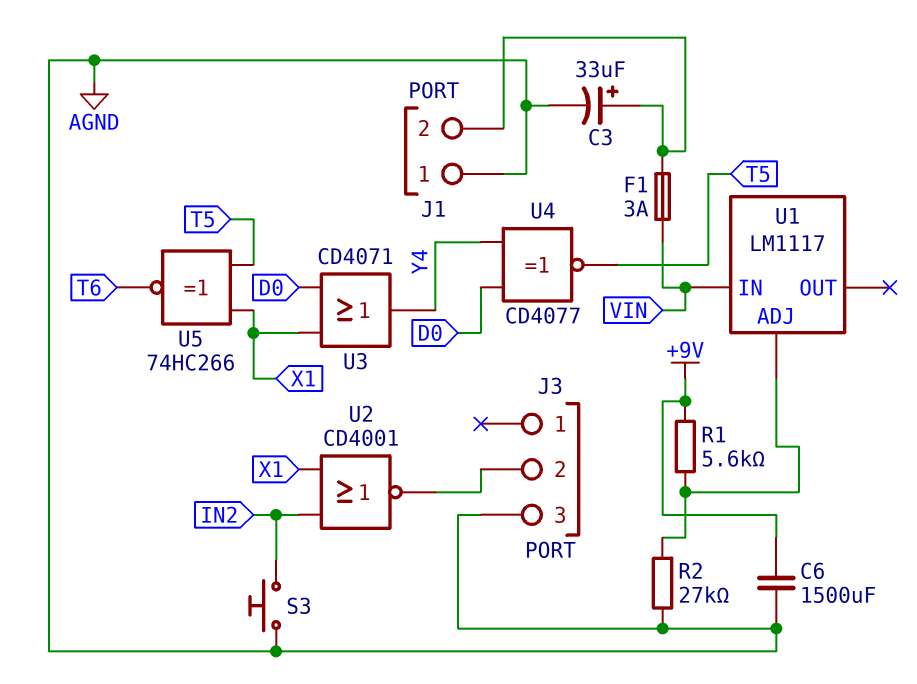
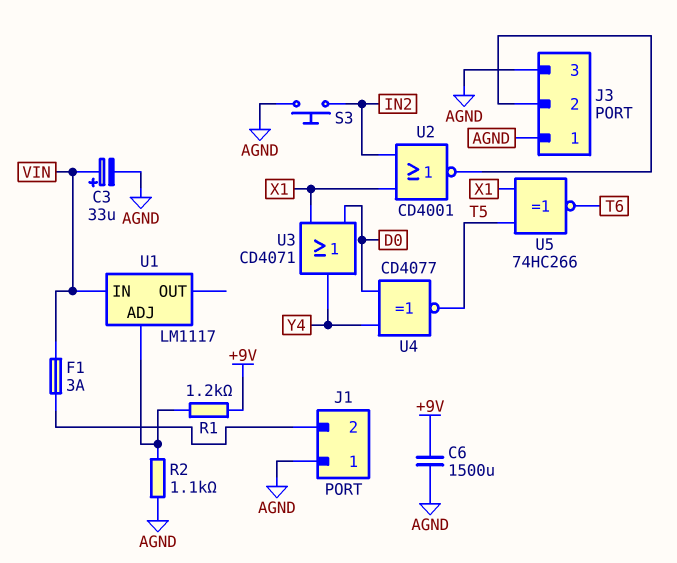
C3: 33uF (plus J1/2, minus AGND) -> 33uF (plus VIN, minus AGND)
J3 pin 1: none -> AGND
R1: 5.6k (+9V, U1/ADJ) -> 1.2k (+9V, U1/ADJ)
R2: 27k (AGND, U1/ADJ) -> 1.1k (AGND, U1/ADJ)

